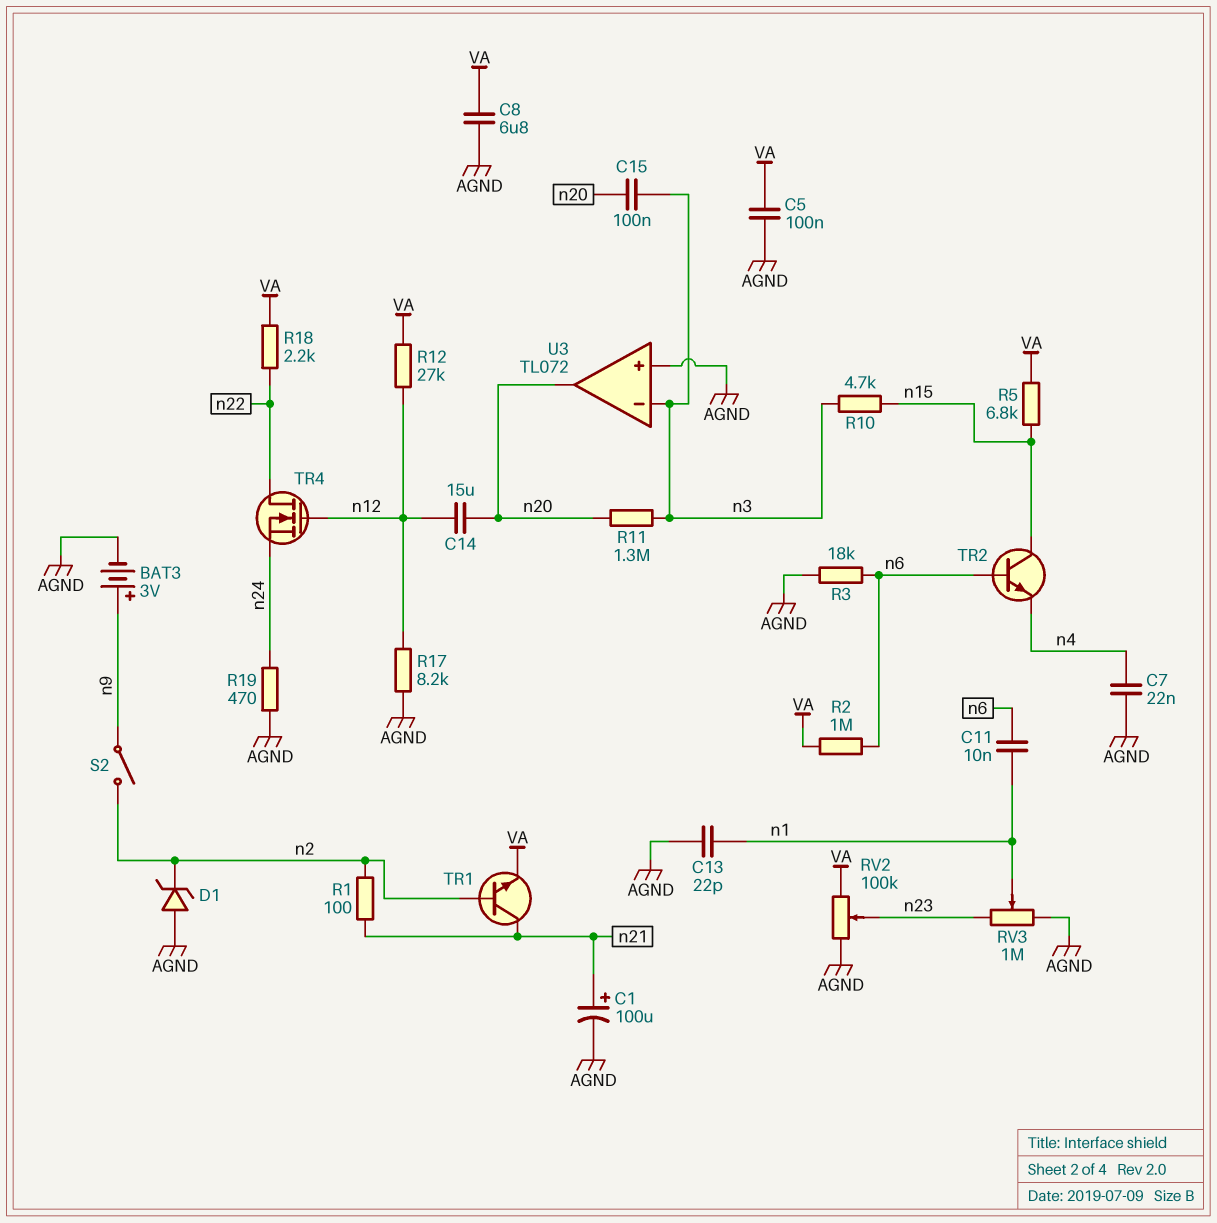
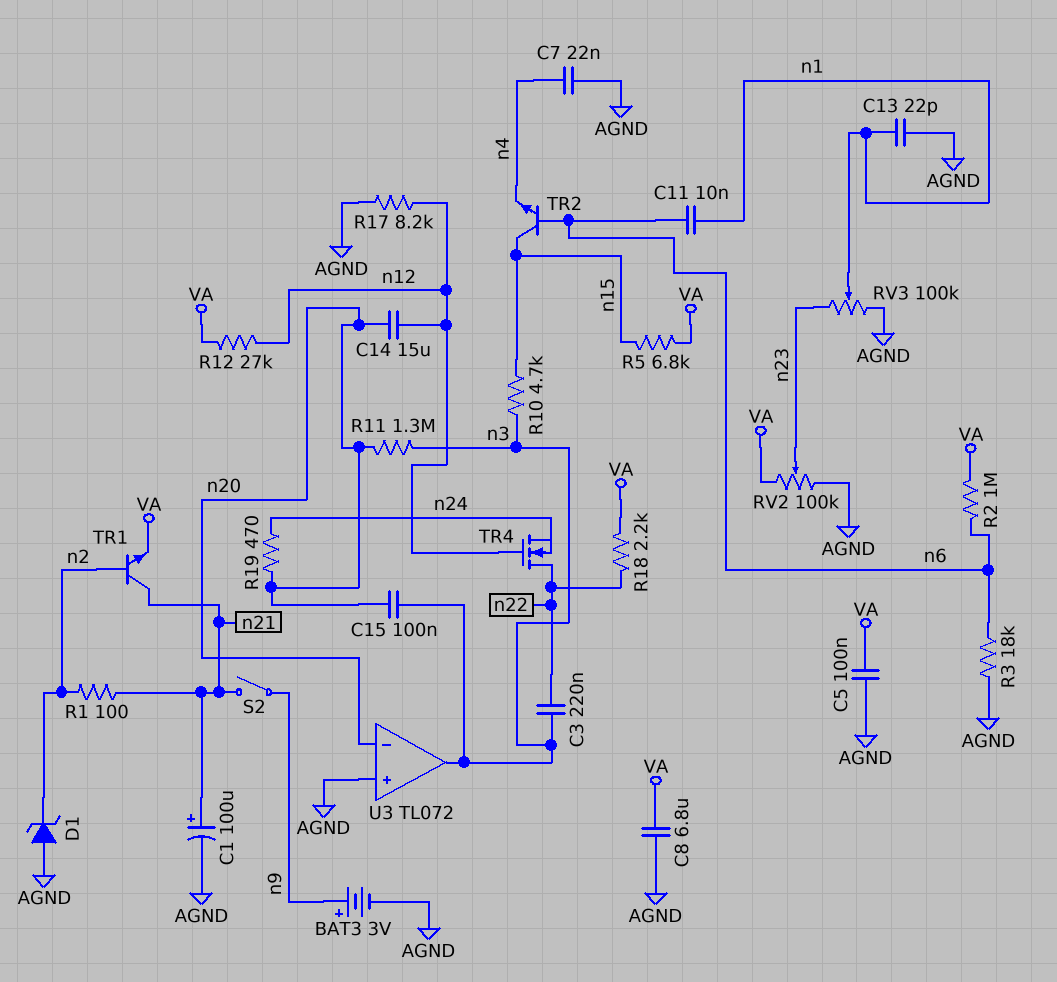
C3: none -> 220nF (n3, n22)
R19: 470 (AGND, n24) -> 470 (n20, n24)
RV3: 1M (AGND, n23, wiper n1) -> 100k (AGND, n23, wiper n1)
S2: switch (n2, n9) -> switch (n9, n21)
U3 pin in-: n3 -> n20
U3 pin out: n20 -> n3

